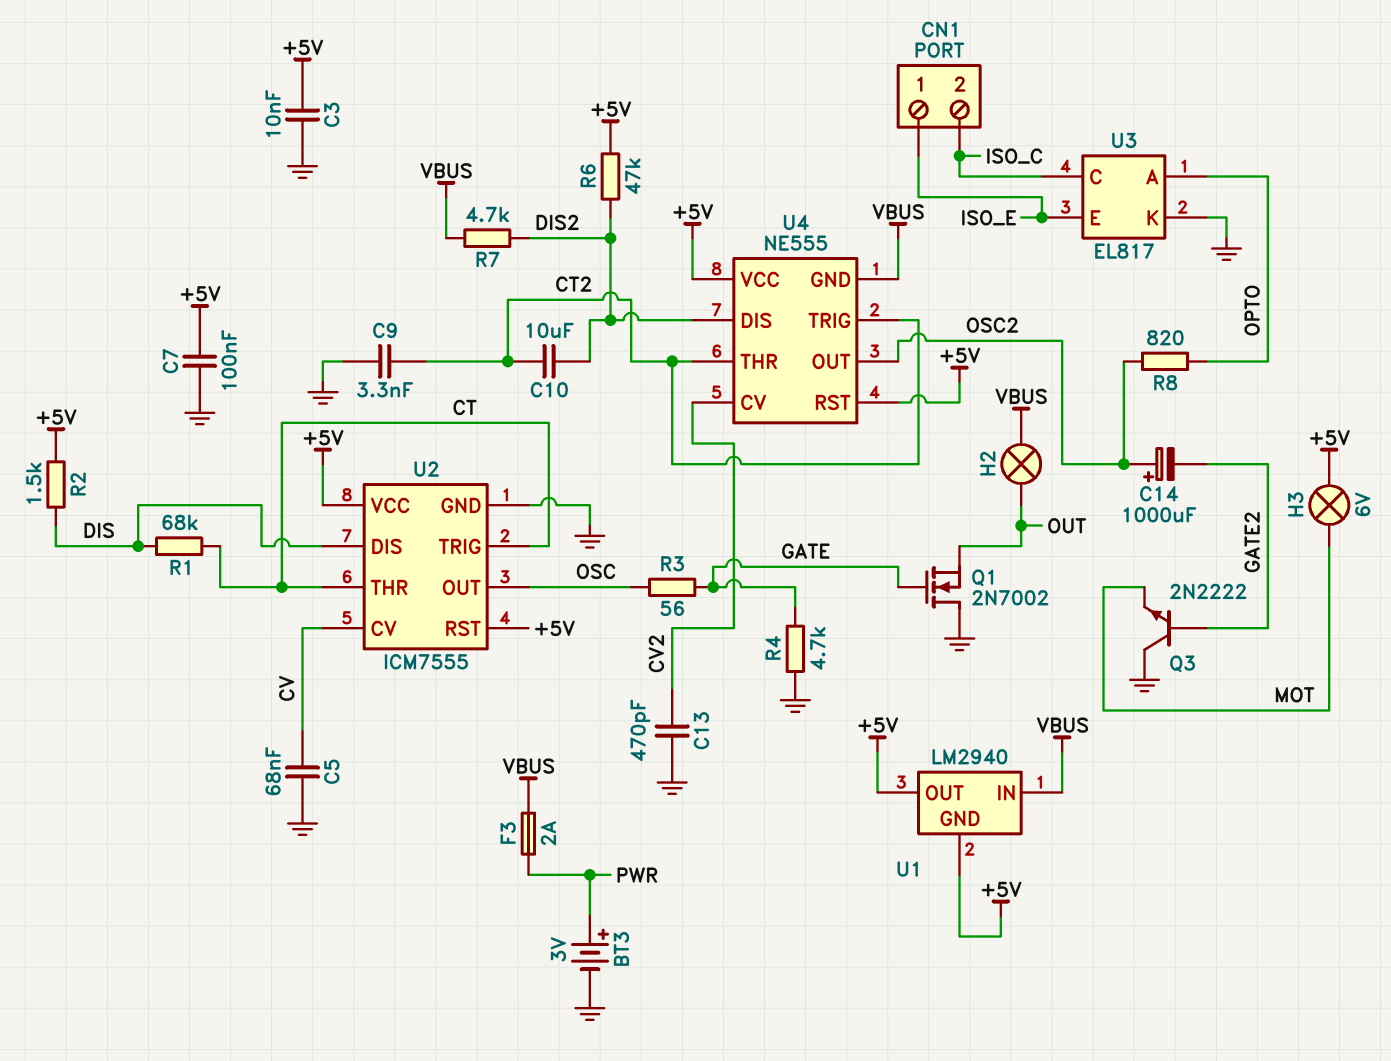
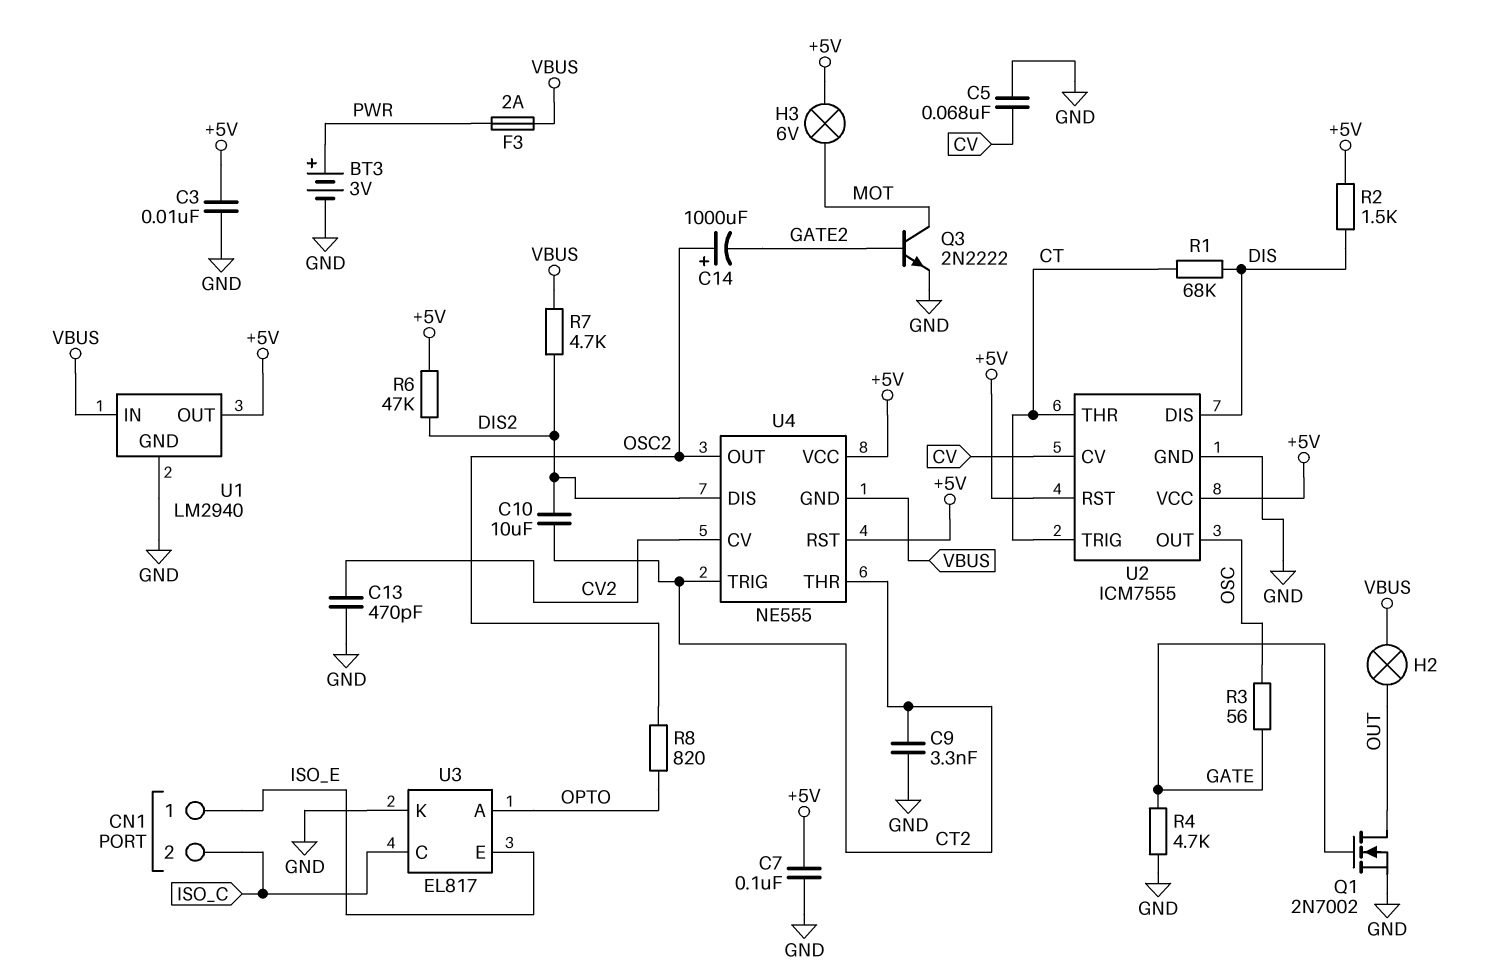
Q1: NMOS 2N7002 (G GATE, D GND, S OUT) -> NMOS 2N7002 (G GATE, D OUT, S GND)
Q3: NPN 2N2222 (B GATE2, C GND, E MOT) -> NPN 2N2222 (B GATE2, C MOT, E GND)
U1 pin GND: +5V -> GND

